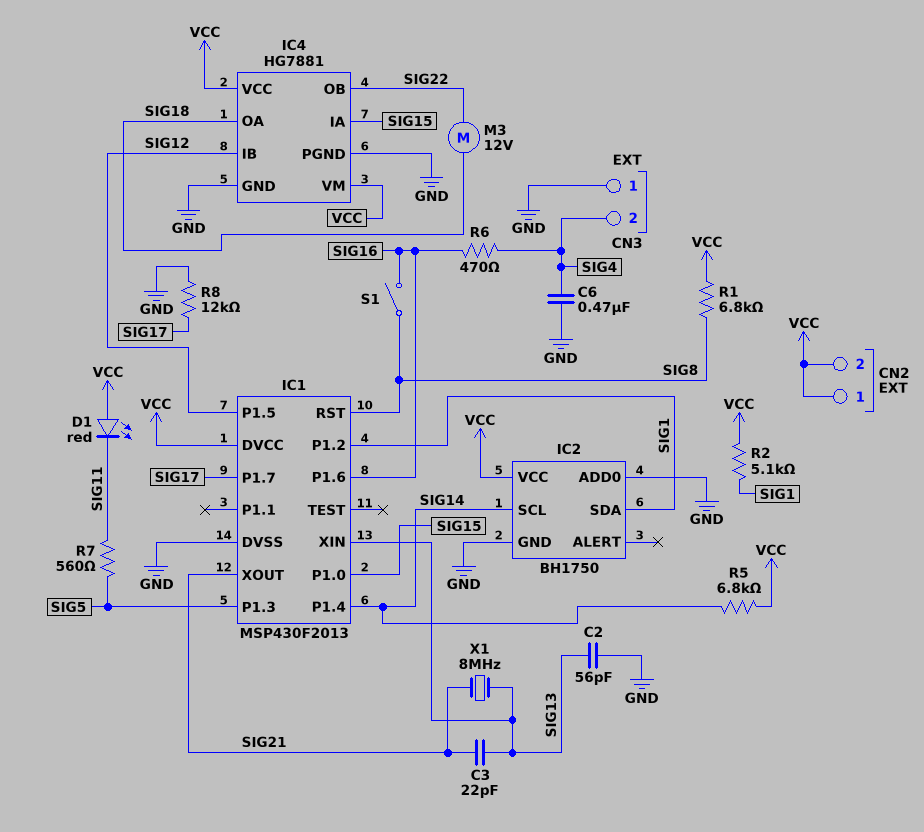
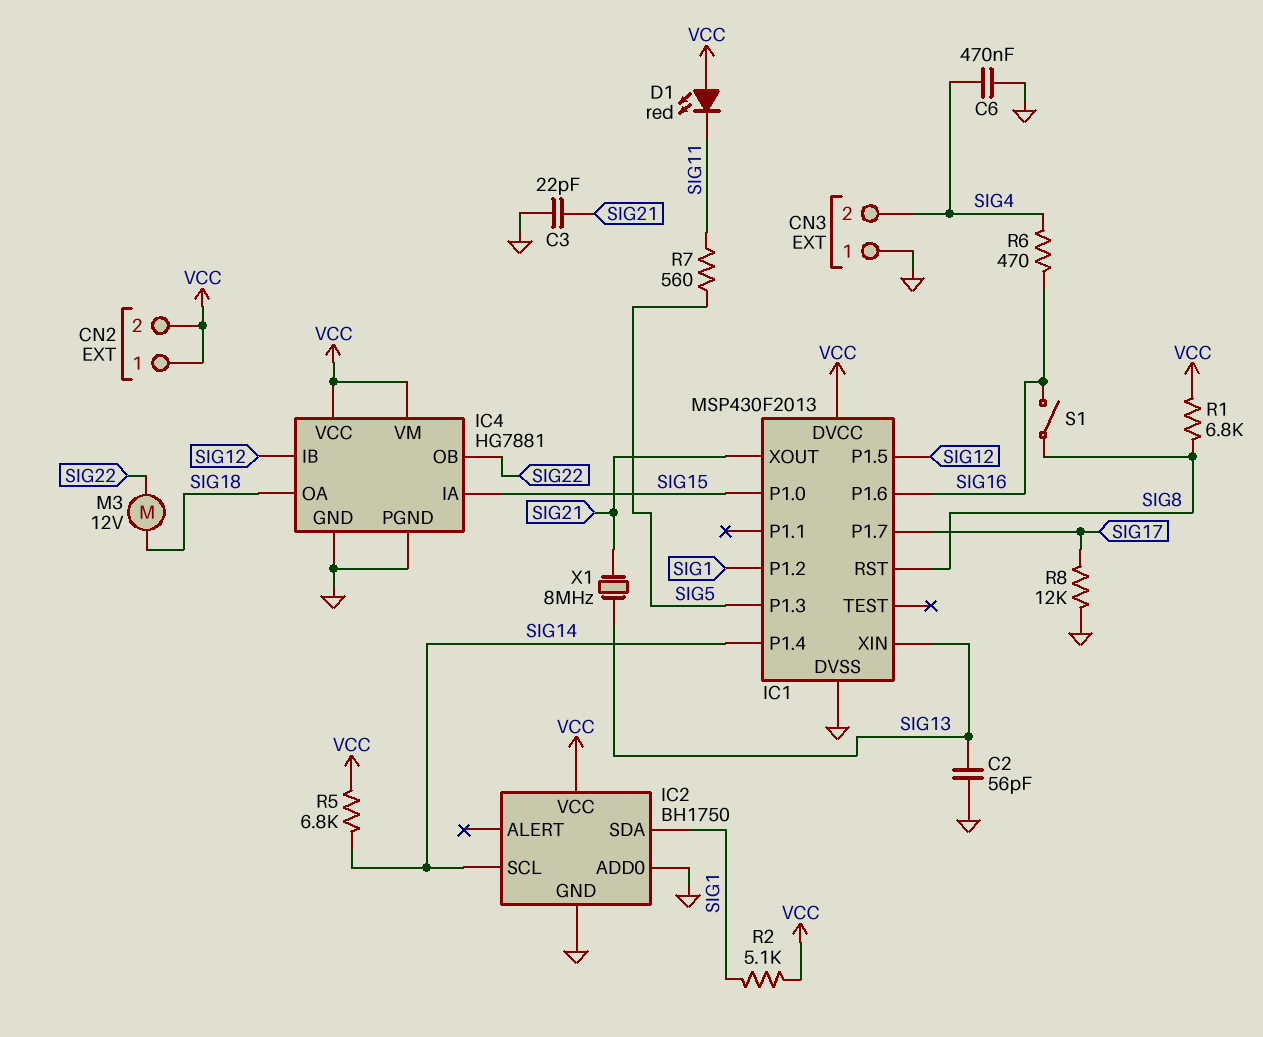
C3: 22pF (SIG13, SIG21) -> 22pF (GND, SIG21)

